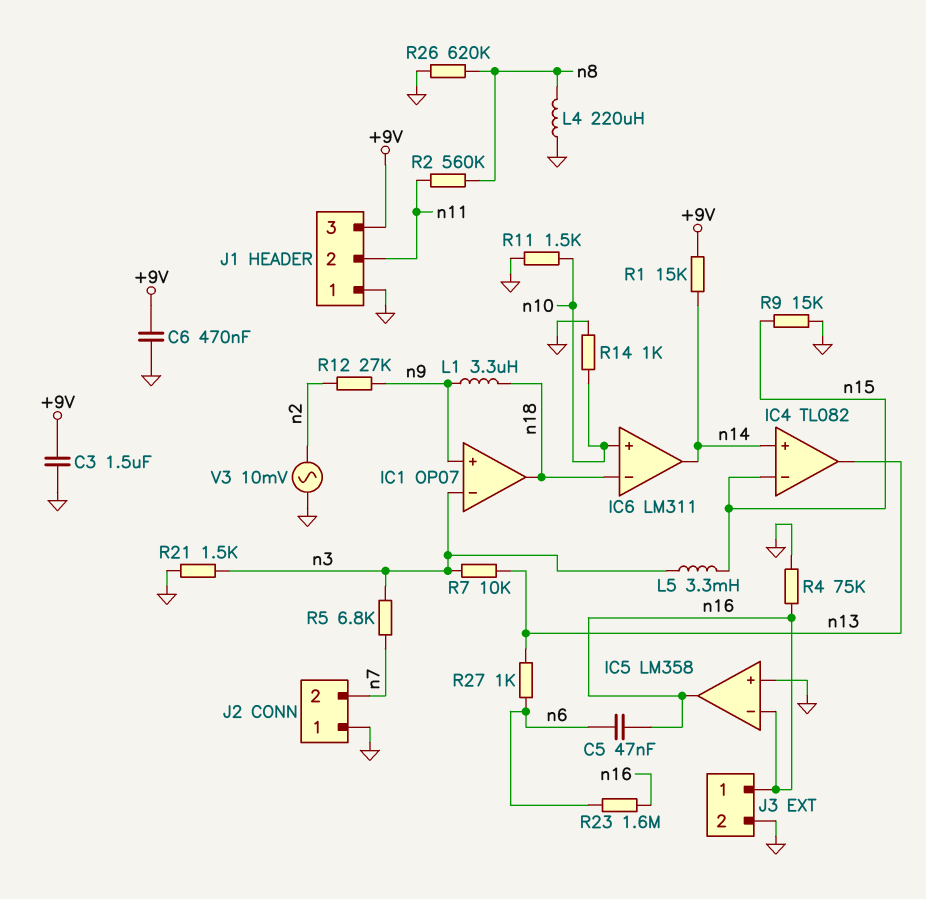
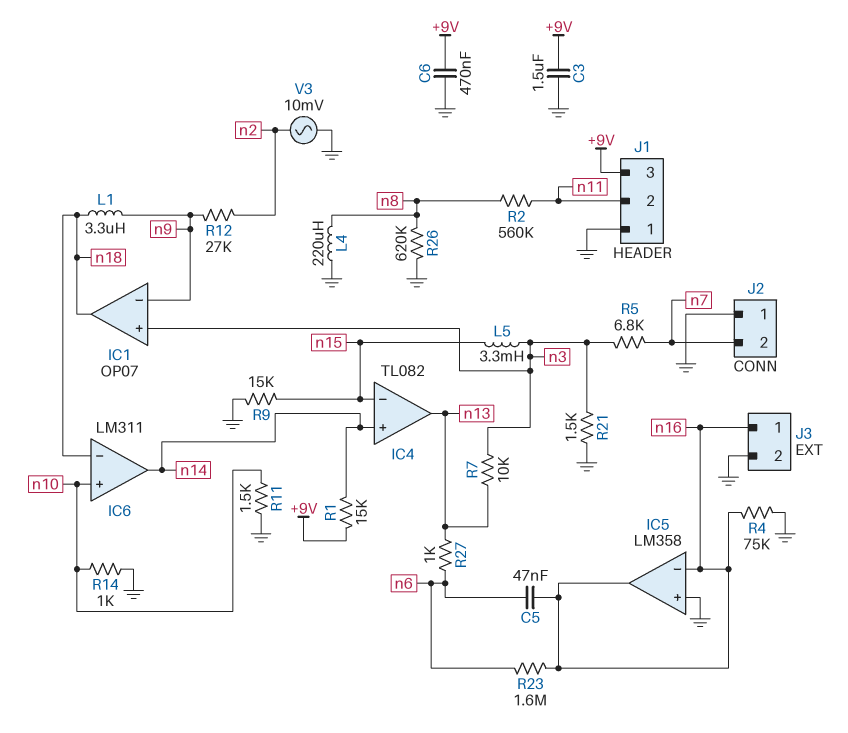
IC1 pin in+: n9 -> n3
IC1 pin in-: n3 -> n9

